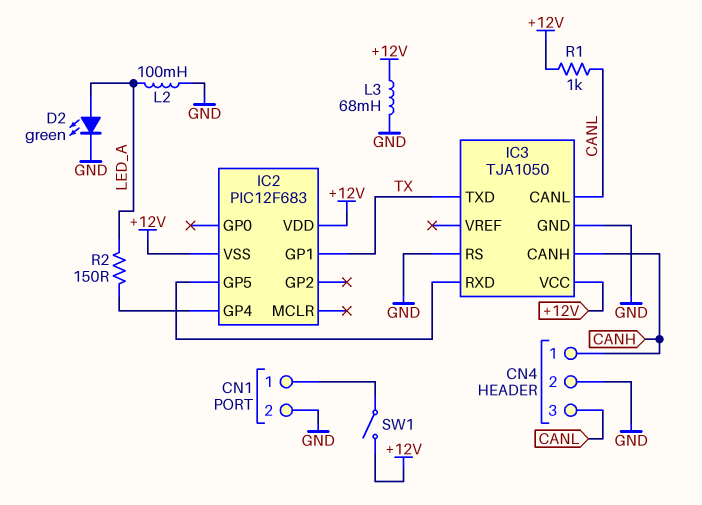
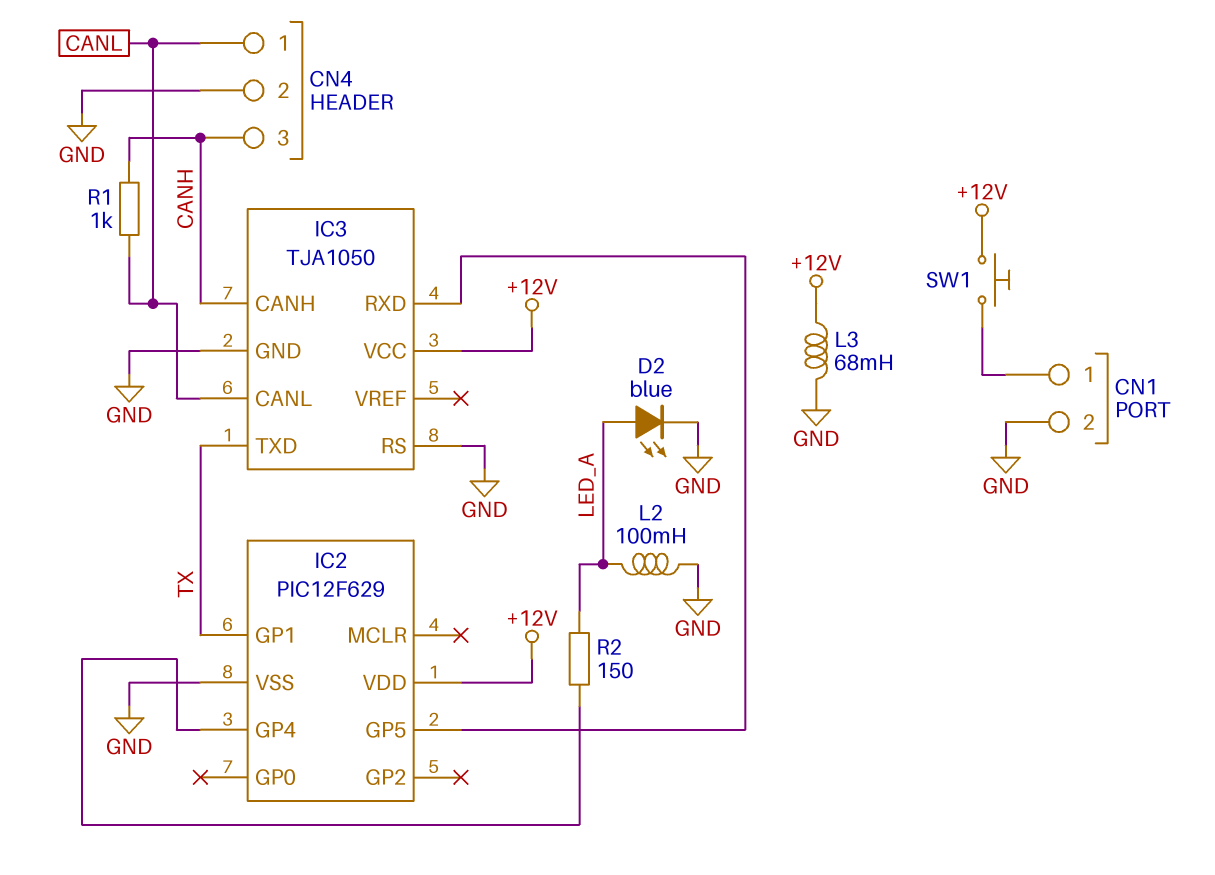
CN4 pin 1: CANH -> CANL
CN4 pin 3: CANL -> CANH
D2: LED green (A LED_A, K GND) -> LED blue (A LED_A, K GND)
IC2: PIC12F683 -> PIC12F629
IC2 pin VSS: +12V -> GND
R1: 1k (+12V, CANL) -> 1k (CANH, CANL)
SW1: switch (+12V, CN1/1) -> button (+12V, CN1/1)

